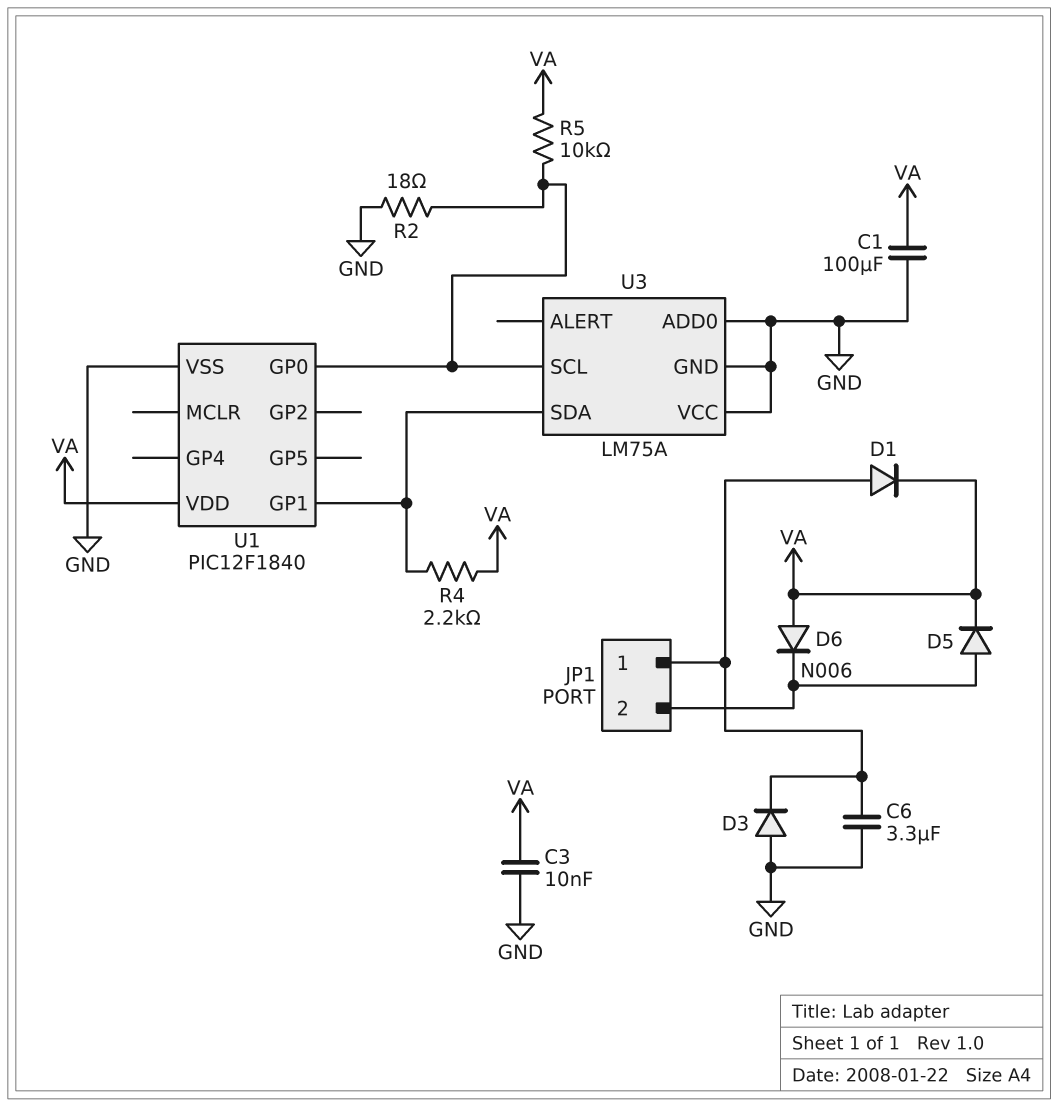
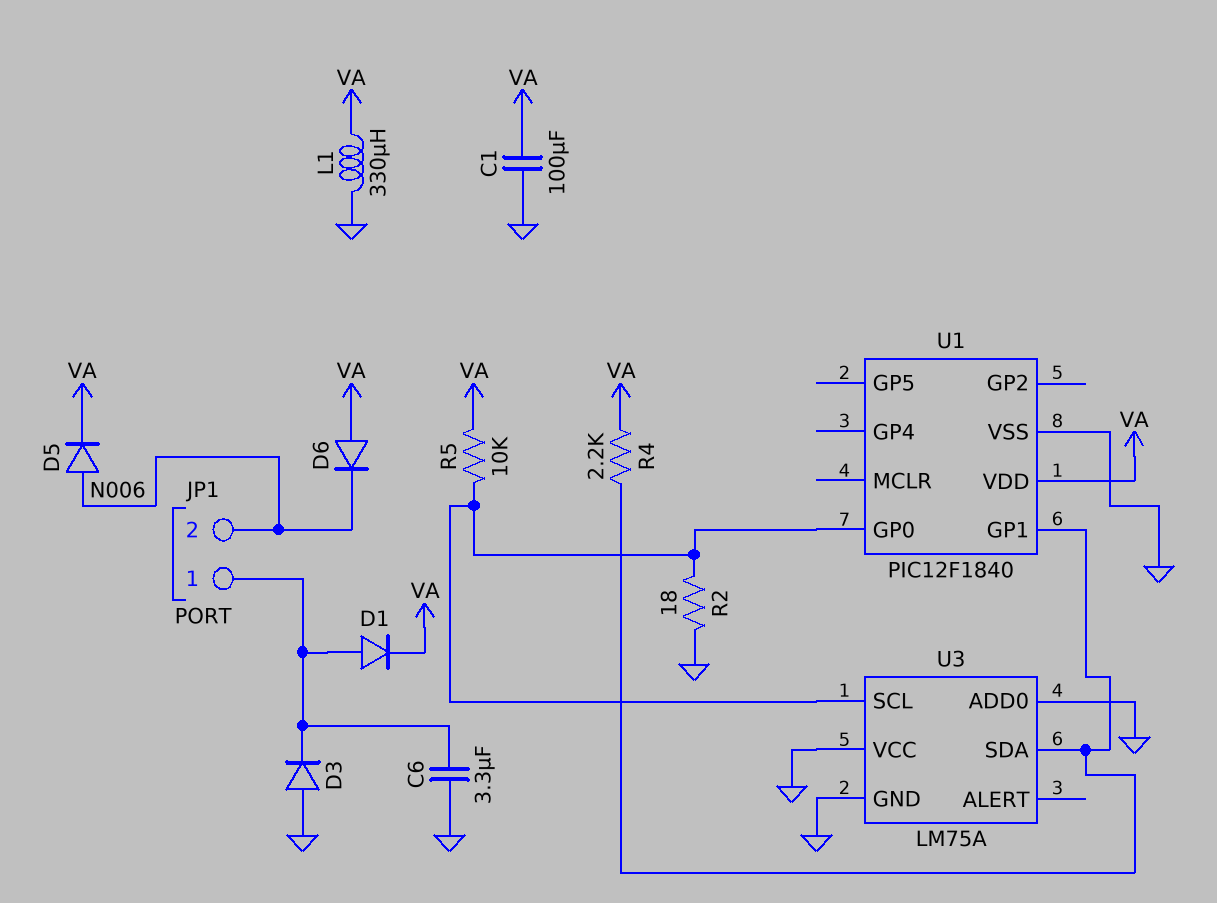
C3: 10nF (GND, VA) -> none
L1: none -> 330uH (GND, VA)

